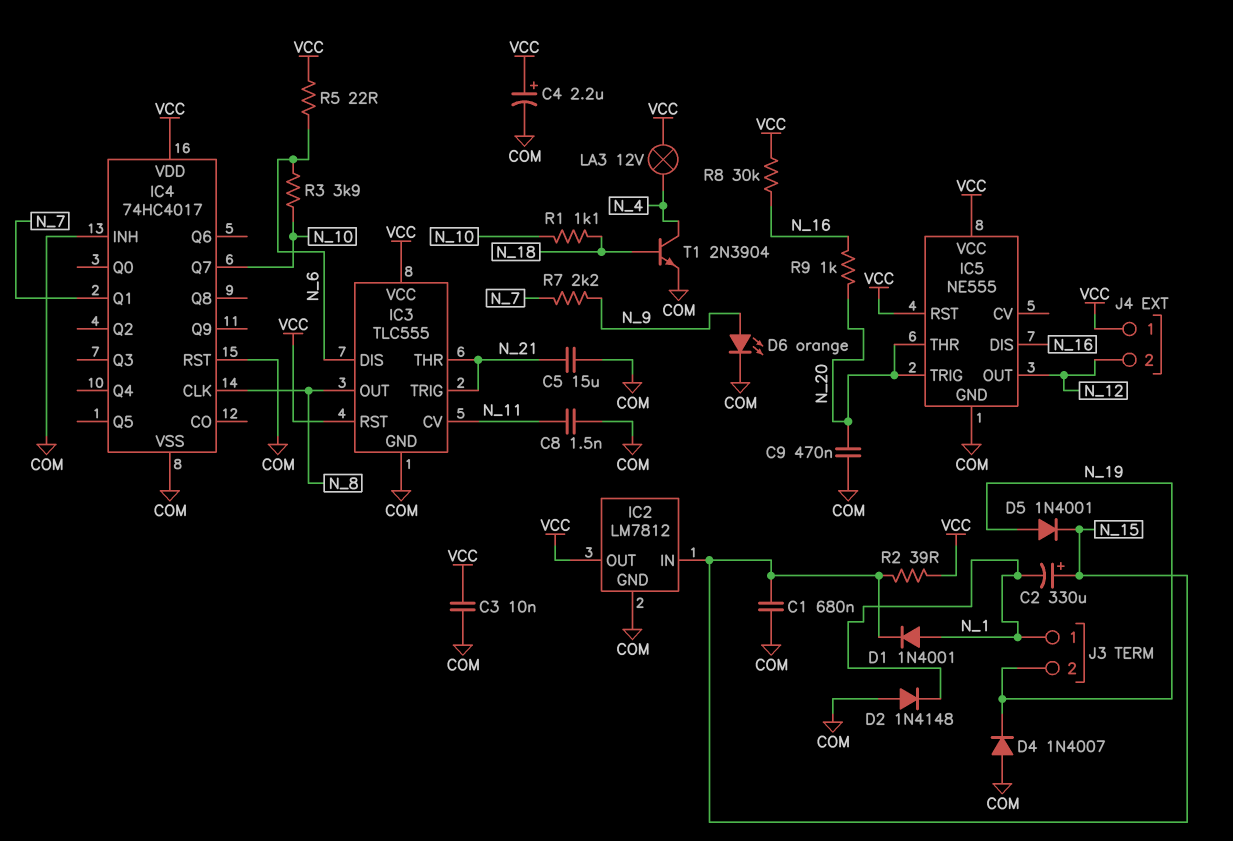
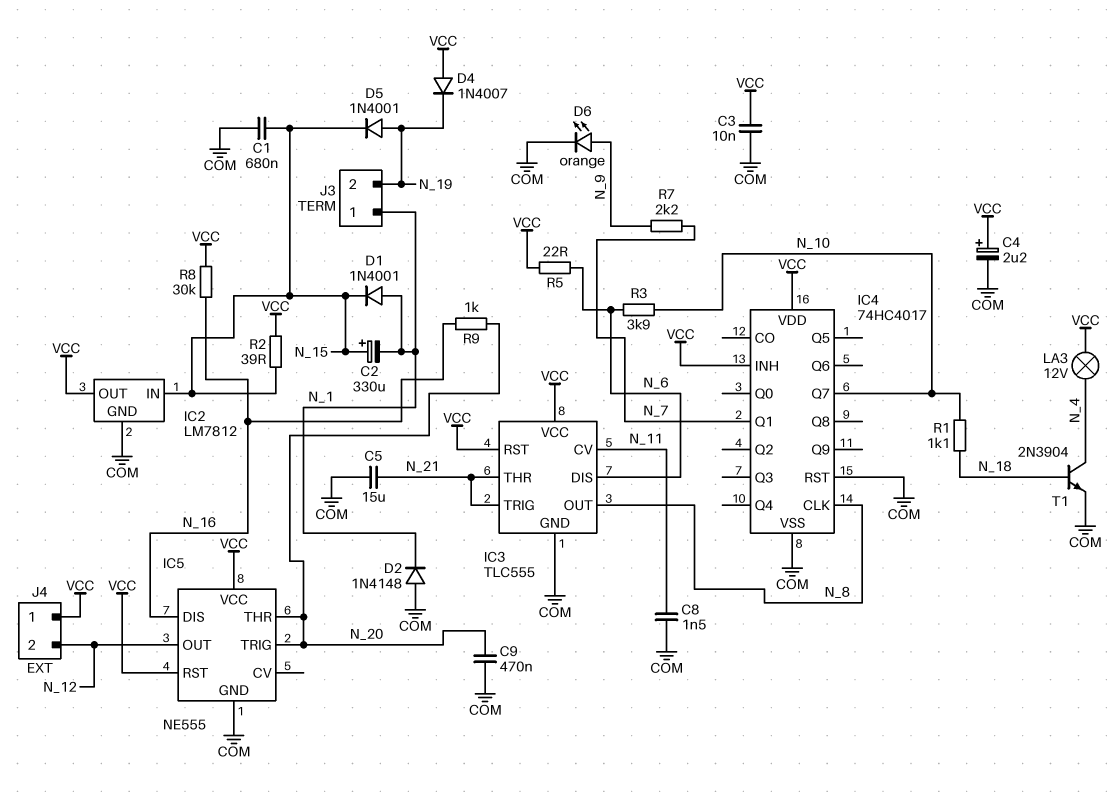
D4: diode 1N4007 (A COM, K N_19) -> diode 1N4007 (A VCC, K N_19)
IC4 pin INH: COM -> VCC

